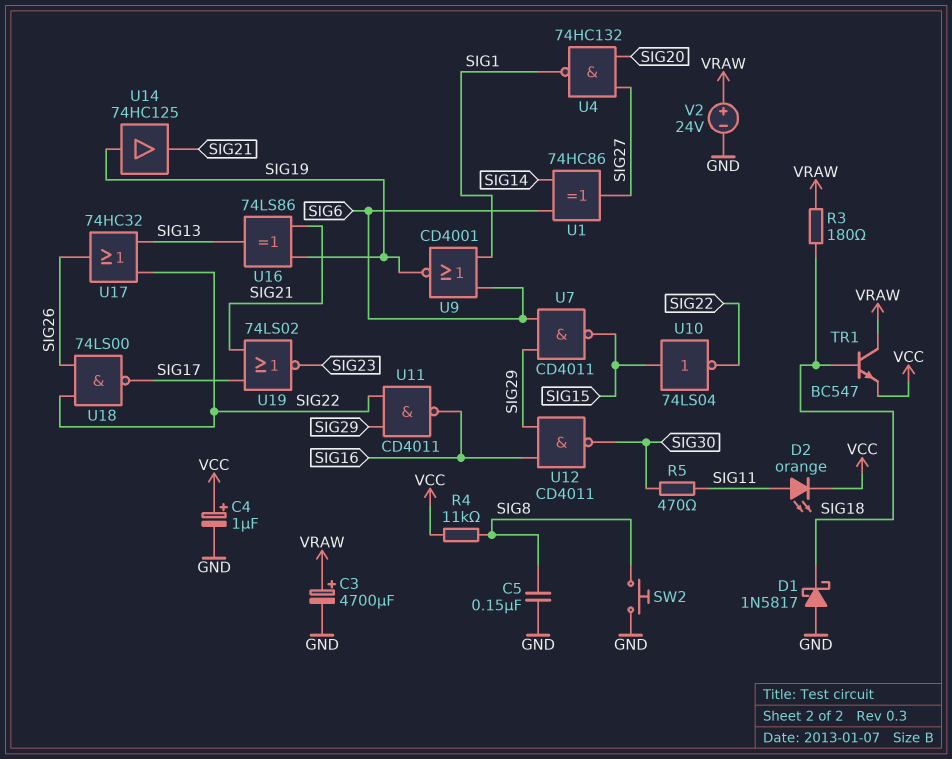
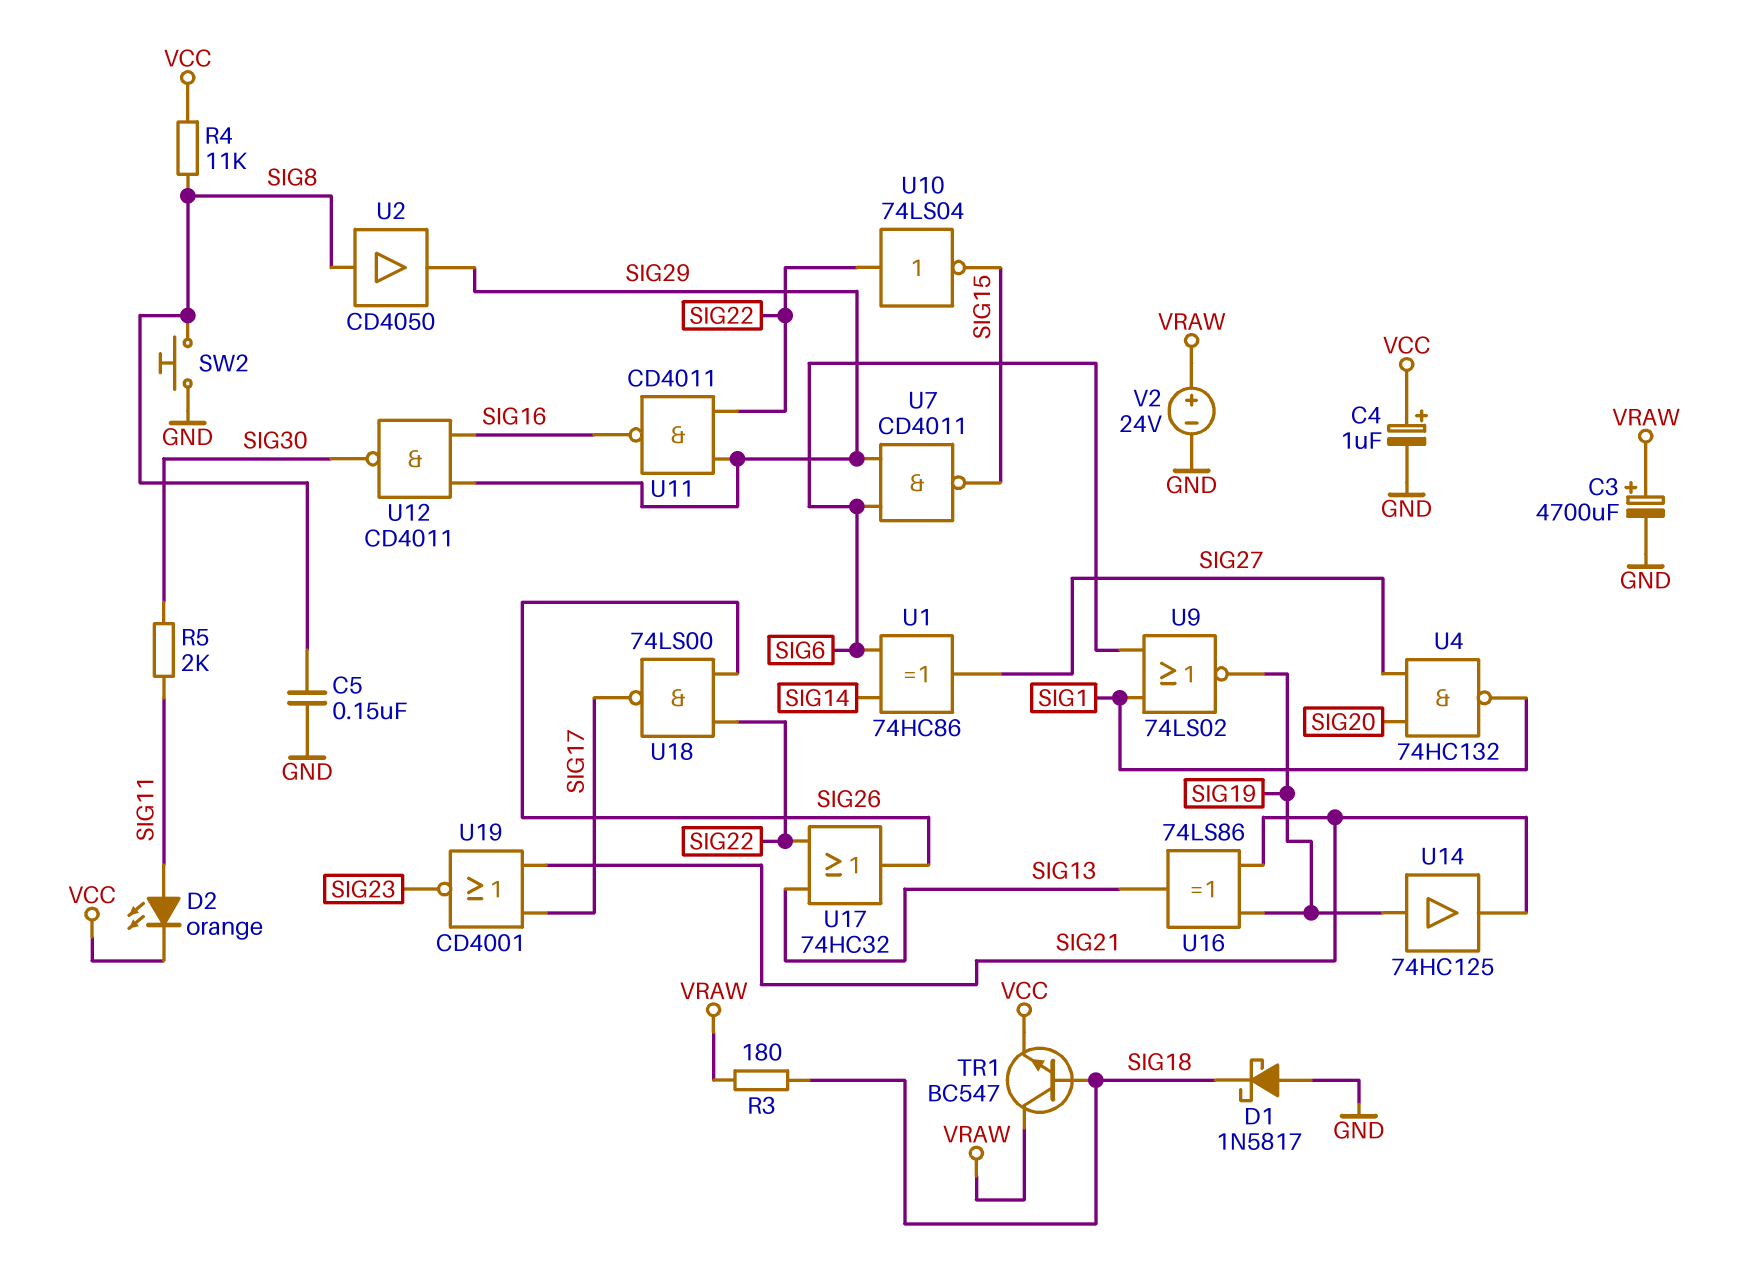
R5: 470 (SIG11, SIG30) -> 2k (SIG11, SIG30)
U2: none -> buffer CD4050 (in SIG8, out SIG29)
U9: NOR CD4001 (in SIG1, in SIG6, out SIG19) -> NOR 74LS02 (in SIG1, in SIG6, out SIG19)
U10: NOT 74LS04 (in SIG15, out SIG22) -> NOT 74LS04 (in SIG22, out SIG15)
U19: NOR 74LS02 (in SIG17, in SIG21, out SIG23) -> NOR CD4001 (in SIG17, in SIG21, out SIG23)

